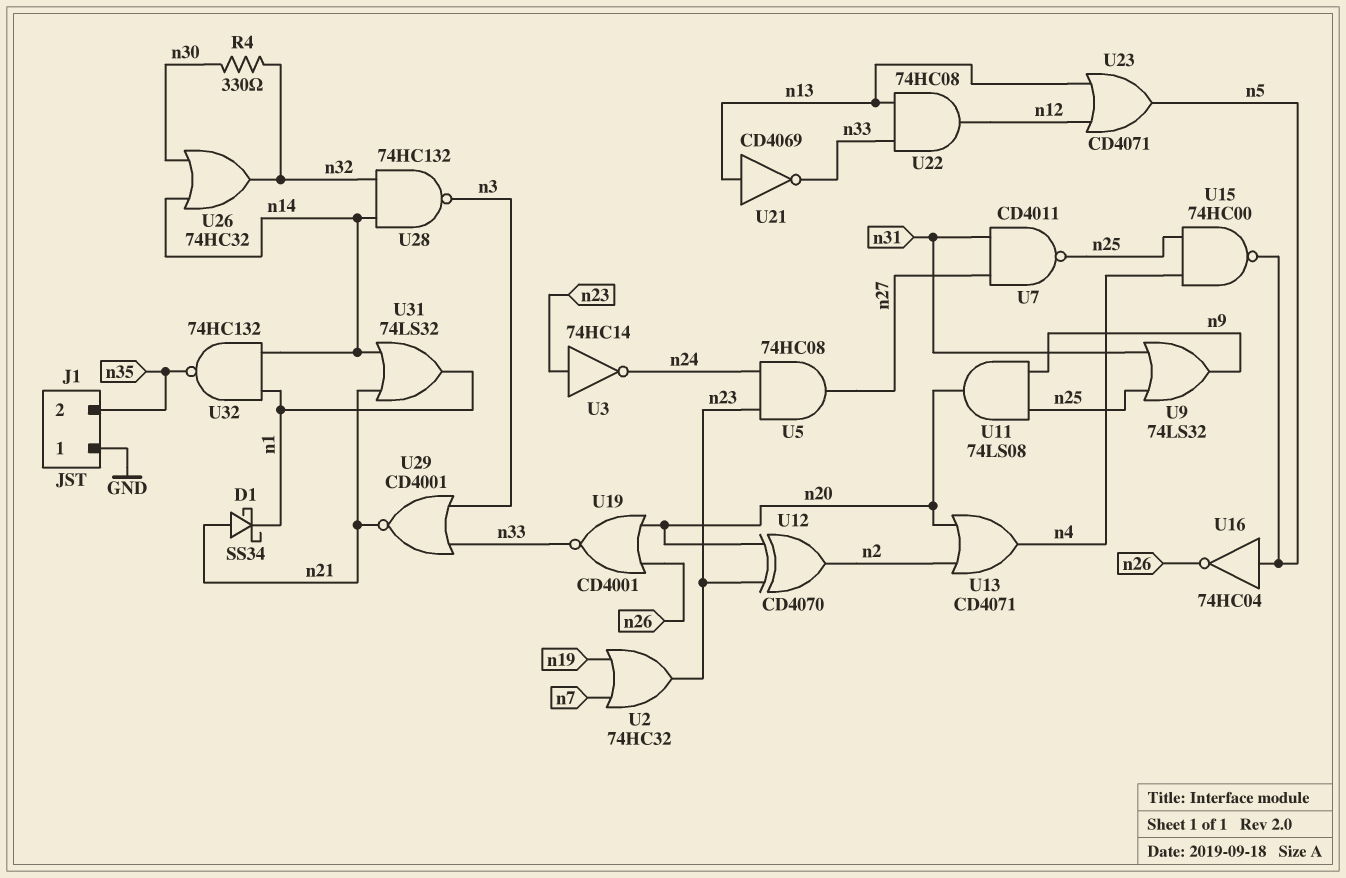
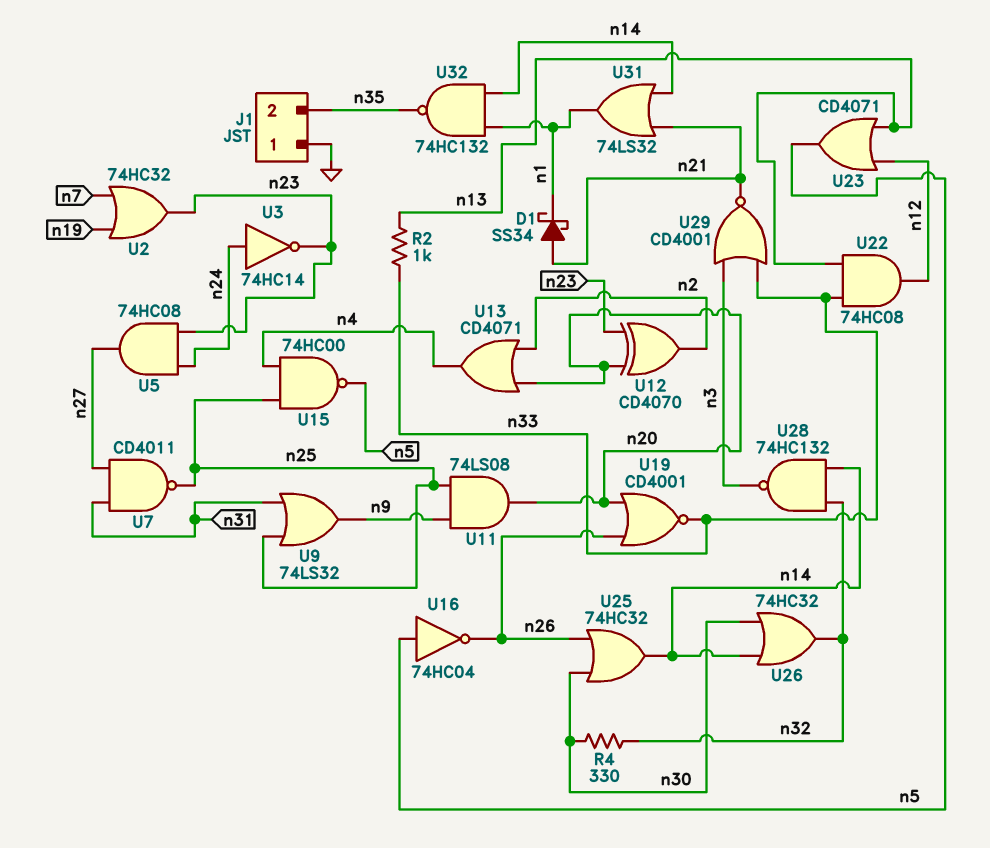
R2: none -> 1k (n13, n33)
U3: NOT 74HC14 (in n23, out n24) -> NOT 74HC14 (in n24, out n23)
U21: NOT CD4069 (in n13, out n33) -> none
U25: none -> OR 74HC32 (in n26, in n30, out n14)

